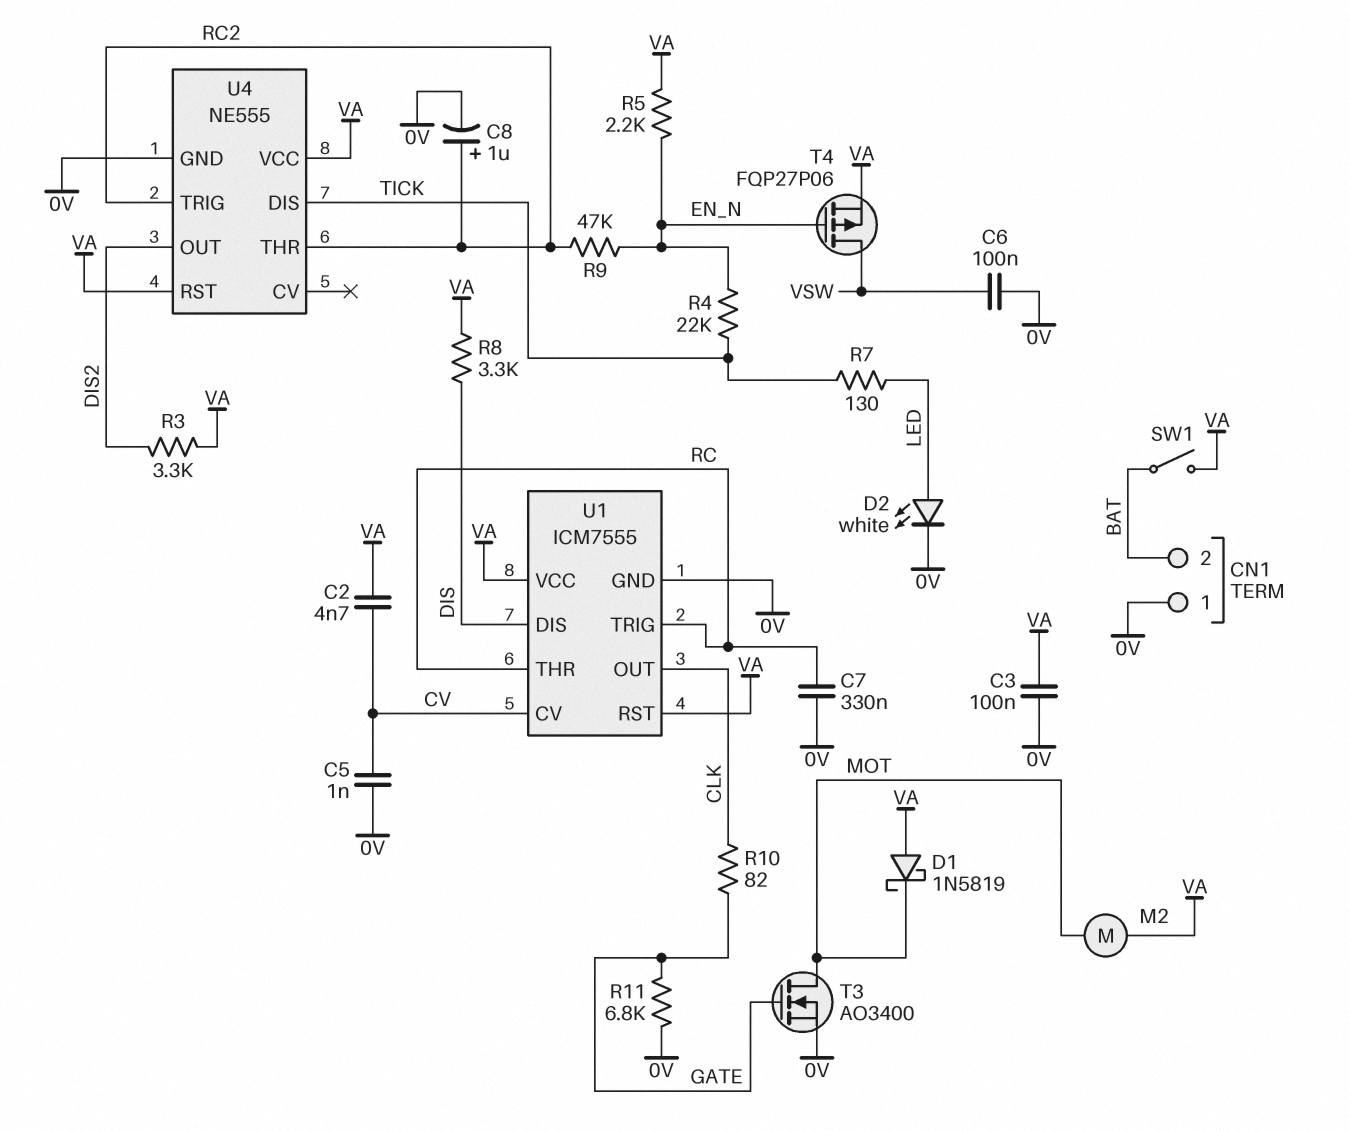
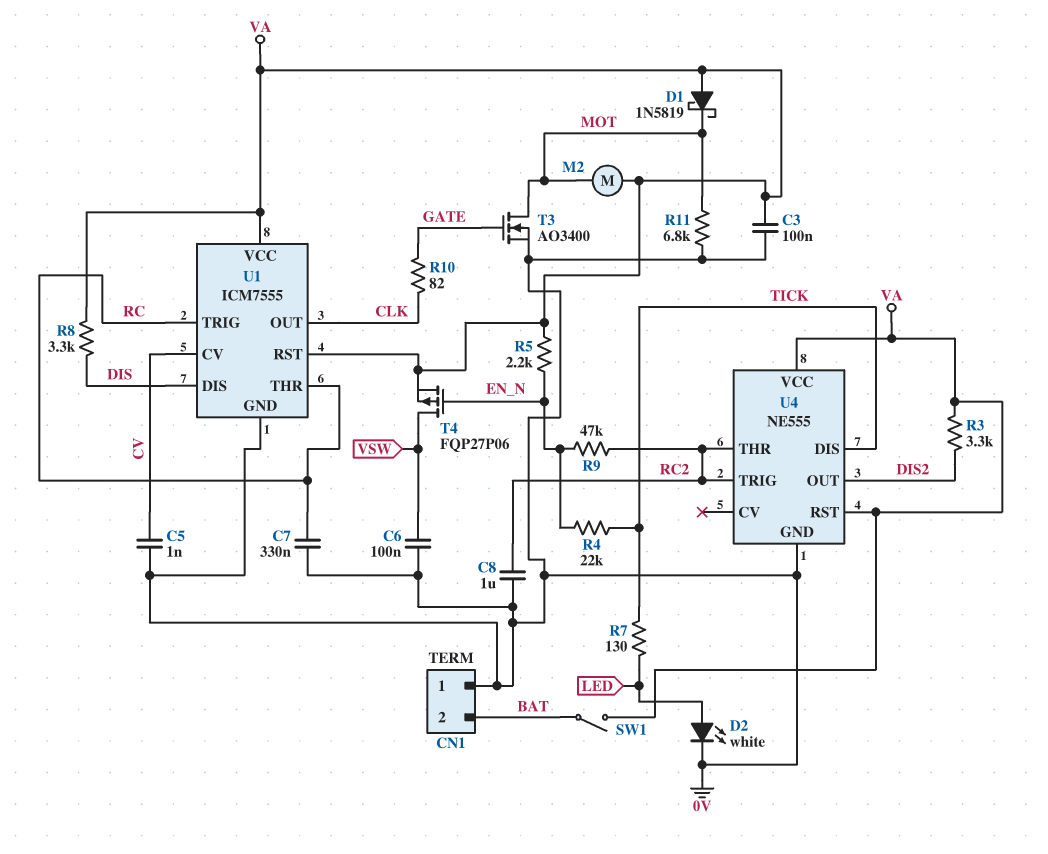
C2: 4.7nF (CV, VA) -> none
C8: 1uF (plus RC2, minus 0V) -> 1uF (0V, RC2)
R11: 6.8k (0V, GATE) -> 6.8k (0V, MOT)

